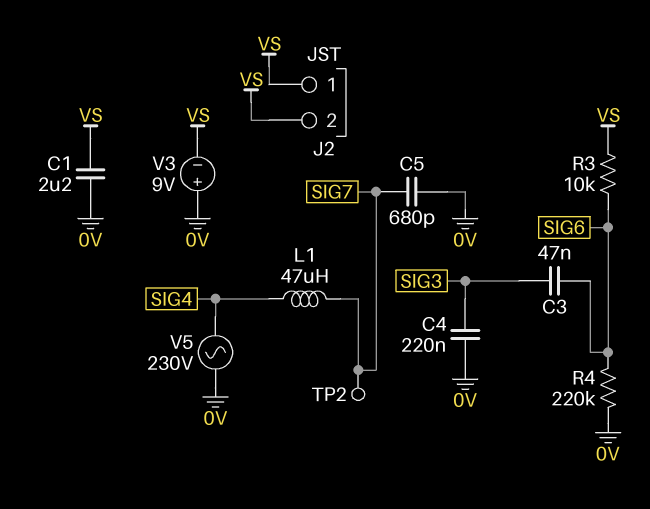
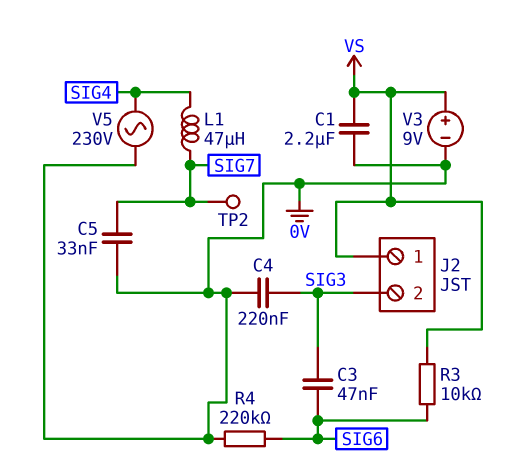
C5: 680pF (0V, SIG7) -> 33nF (0V, SIG7)
J2 pin 2: VS -> SIG3
V3: 9V (plus 0V, minus VS) -> 9V (plus VS, minus 0V)

